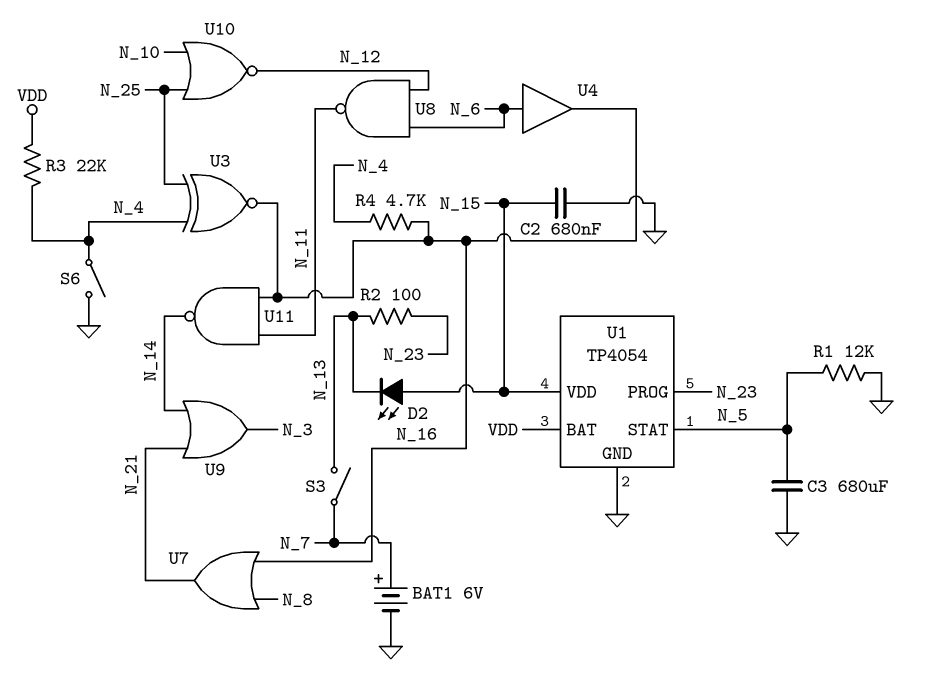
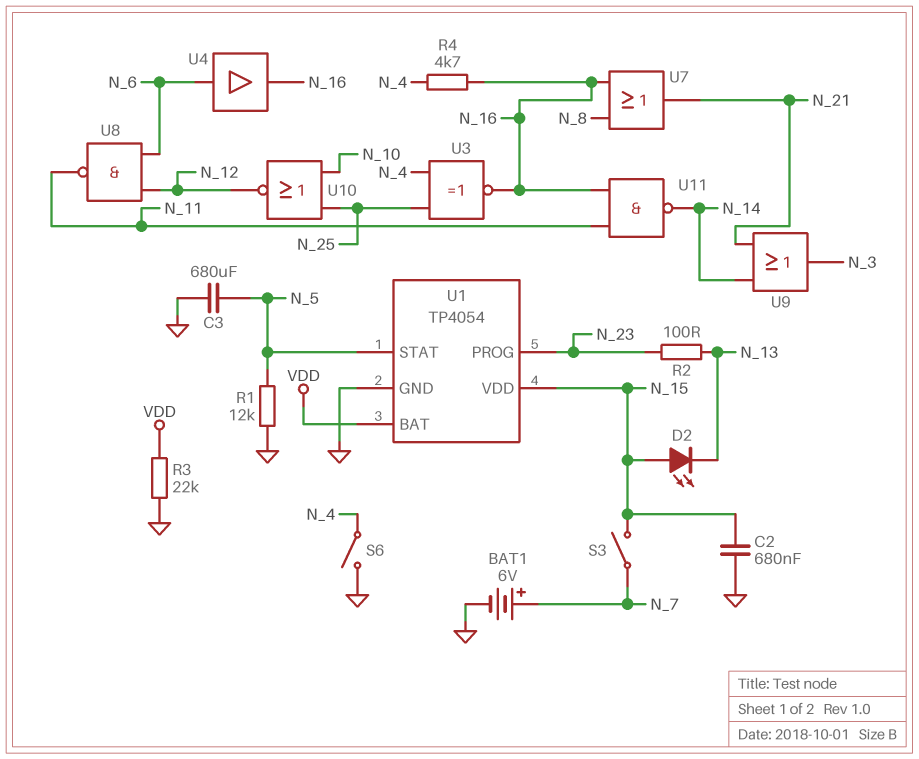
R3: 22k (N_4, VDD) -> 22k (GND, VDD)
S3: switch (N_7, N_13) -> switch (N_7, N_15)

